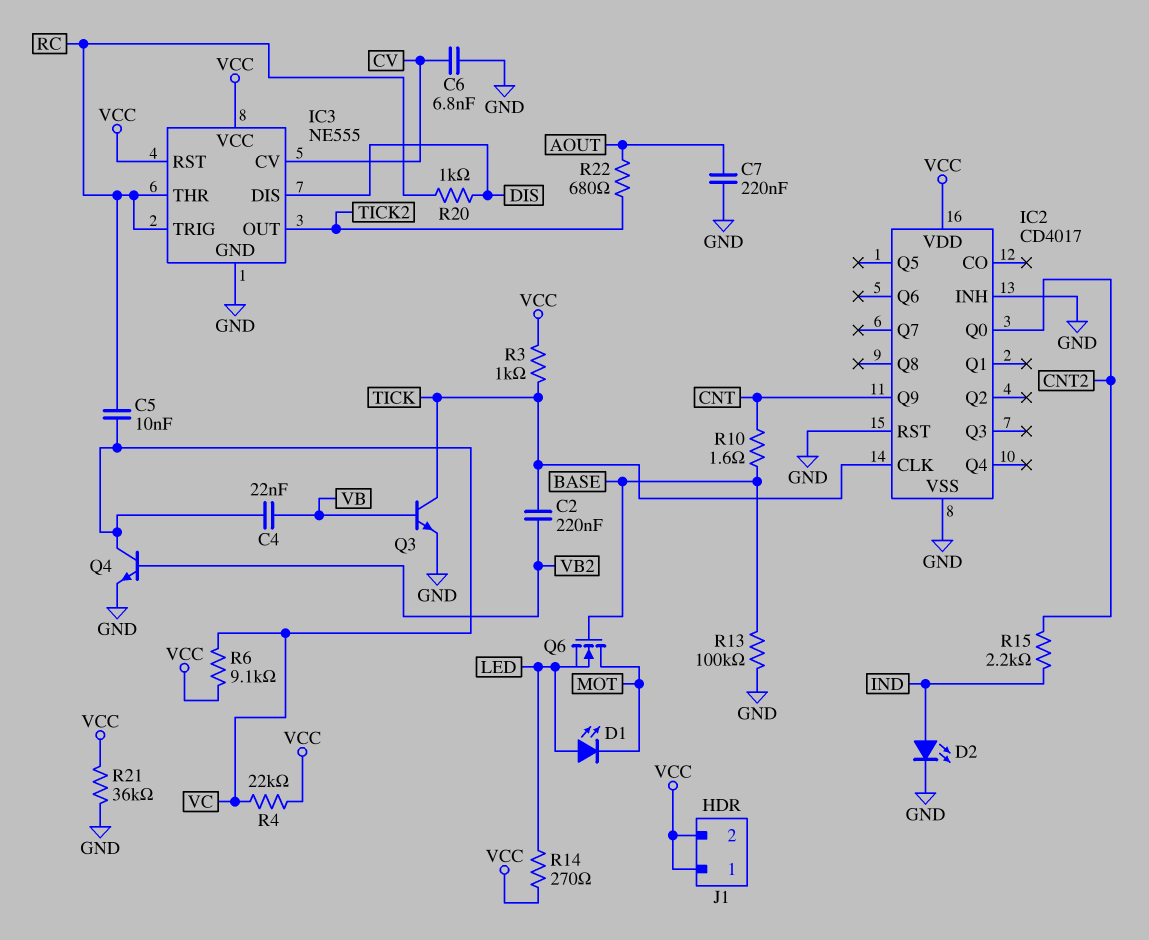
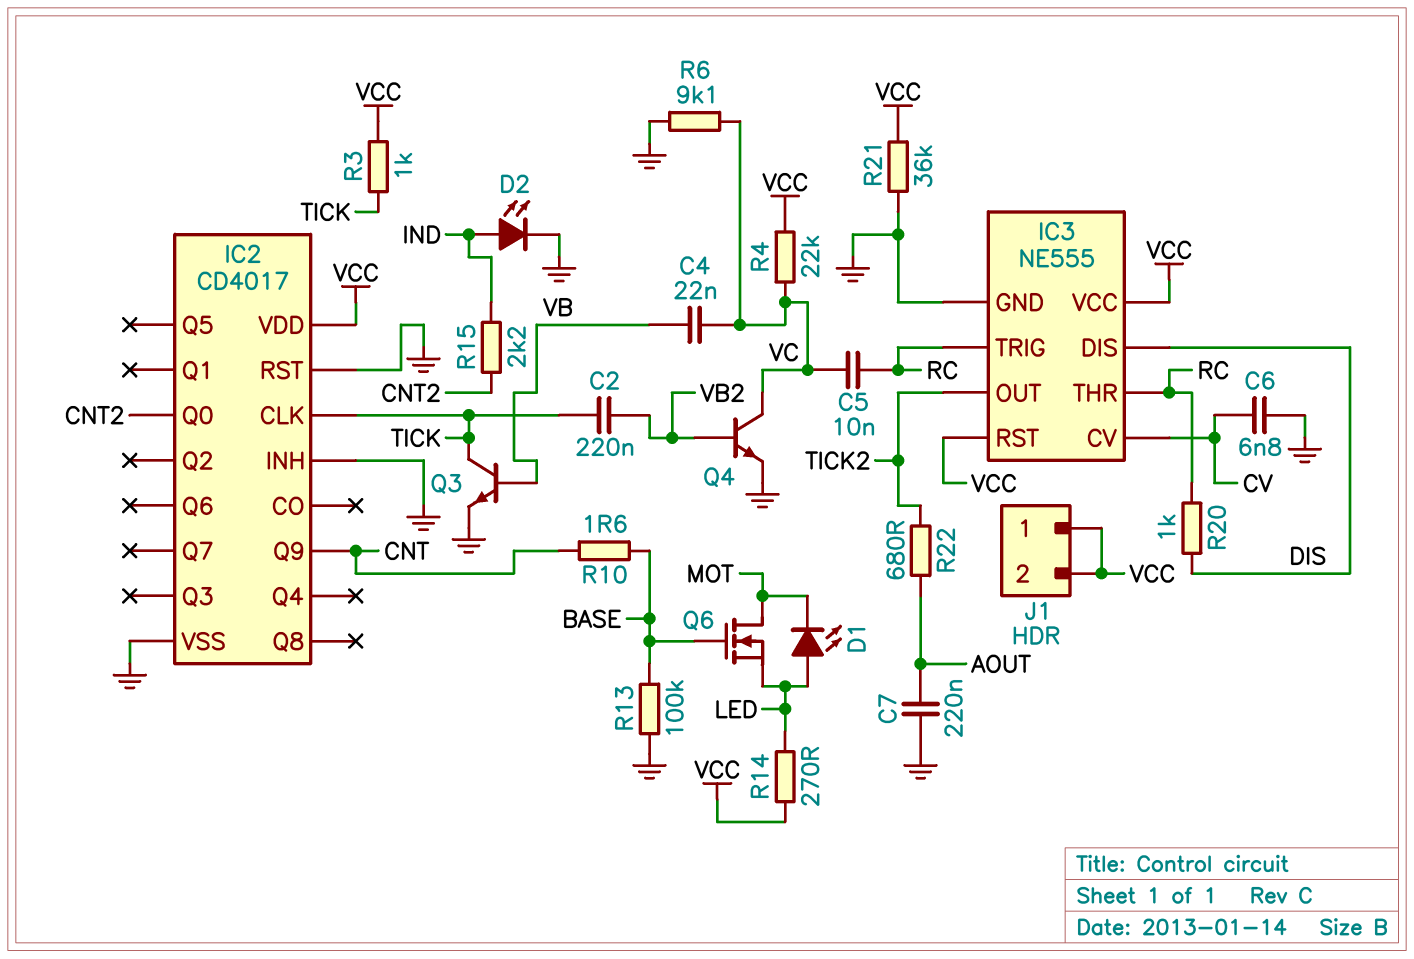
R6: 9.1k (VC, VCC) -> 9.1k (GND, VC)

